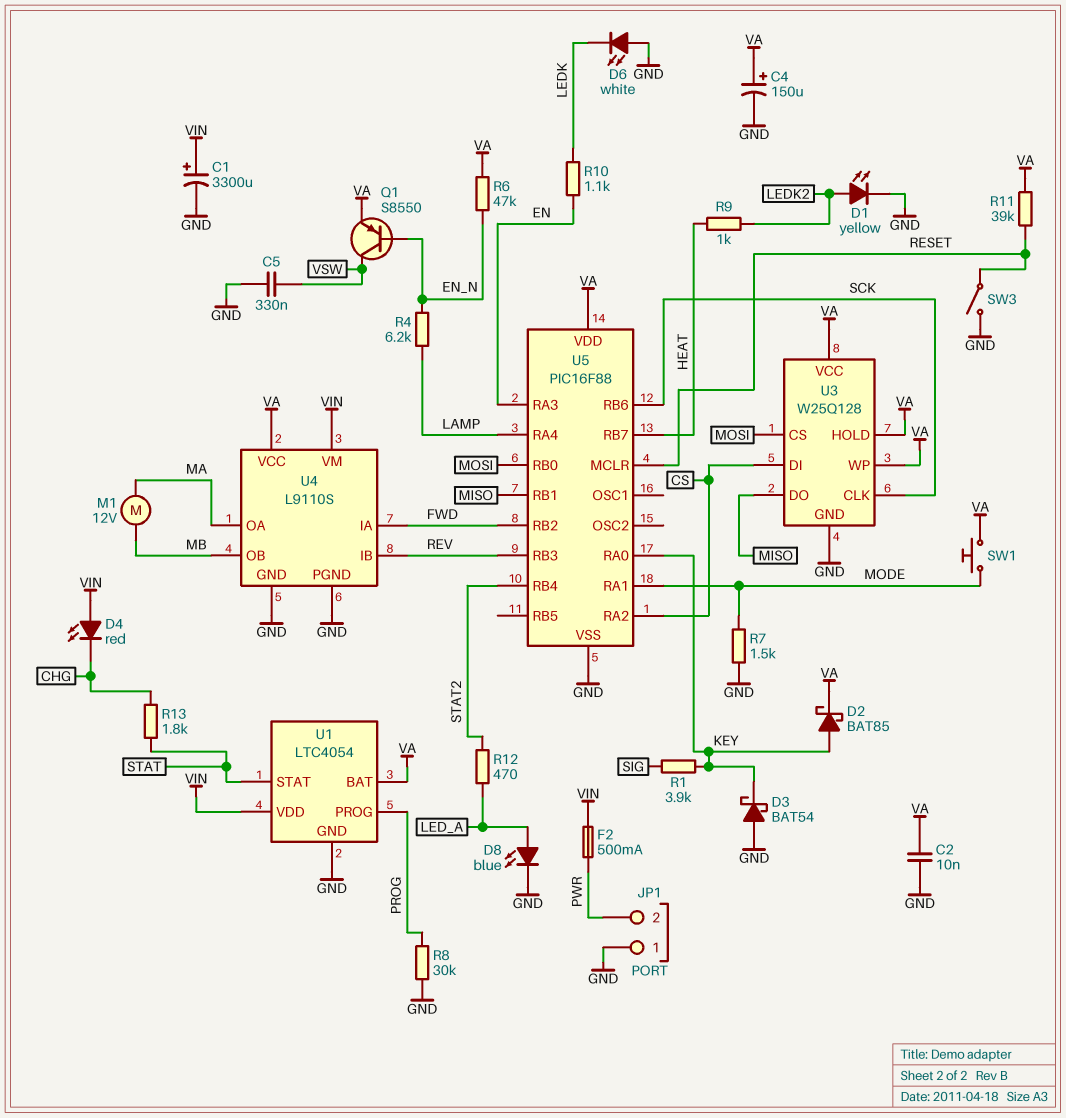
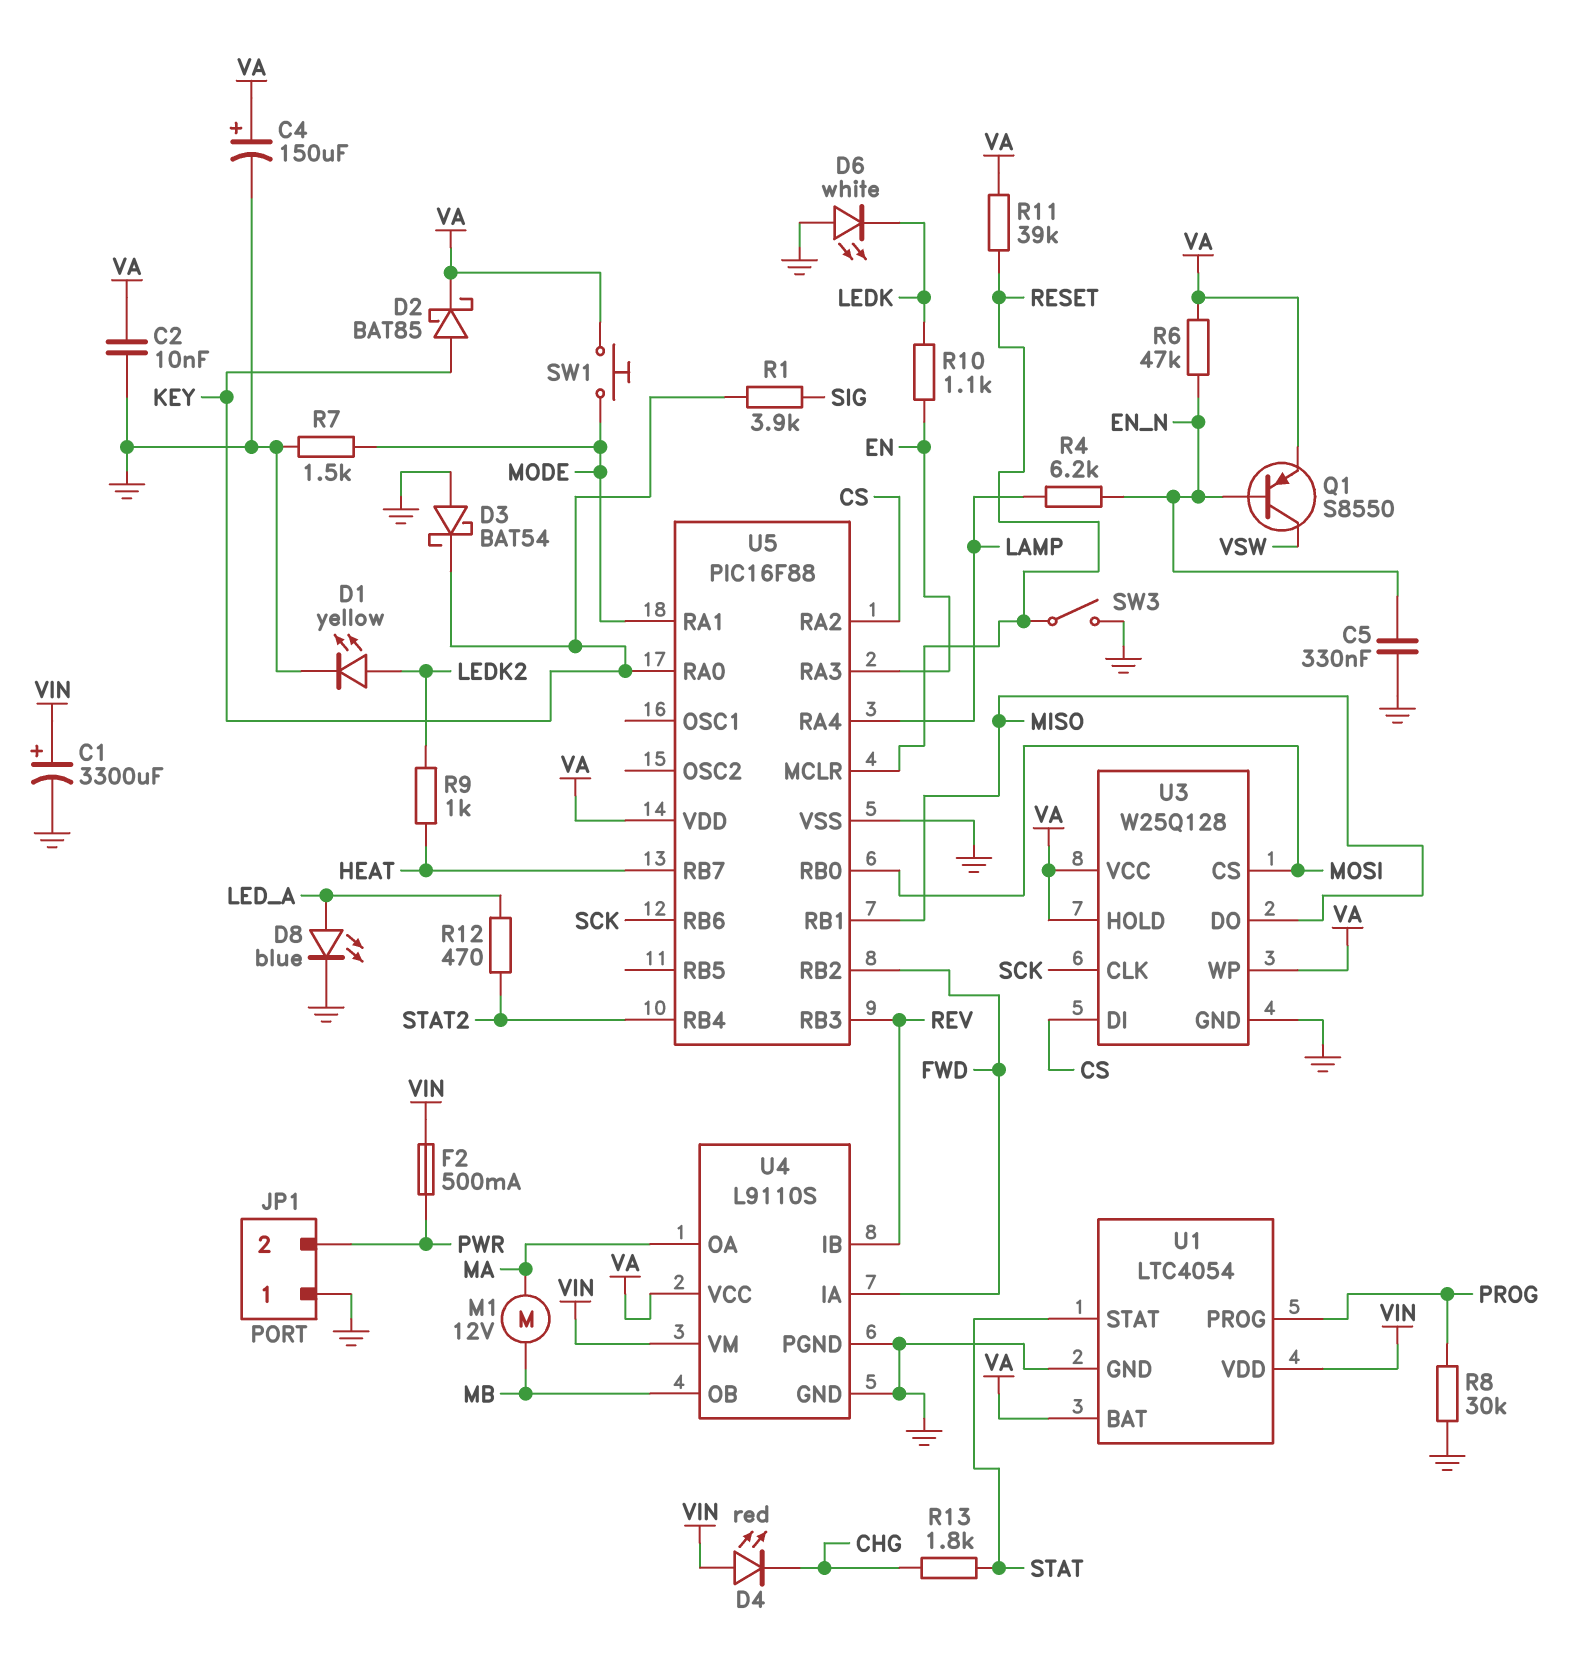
C5: 330nF (GND, VSW) -> 330nF (EN_N, GND)

